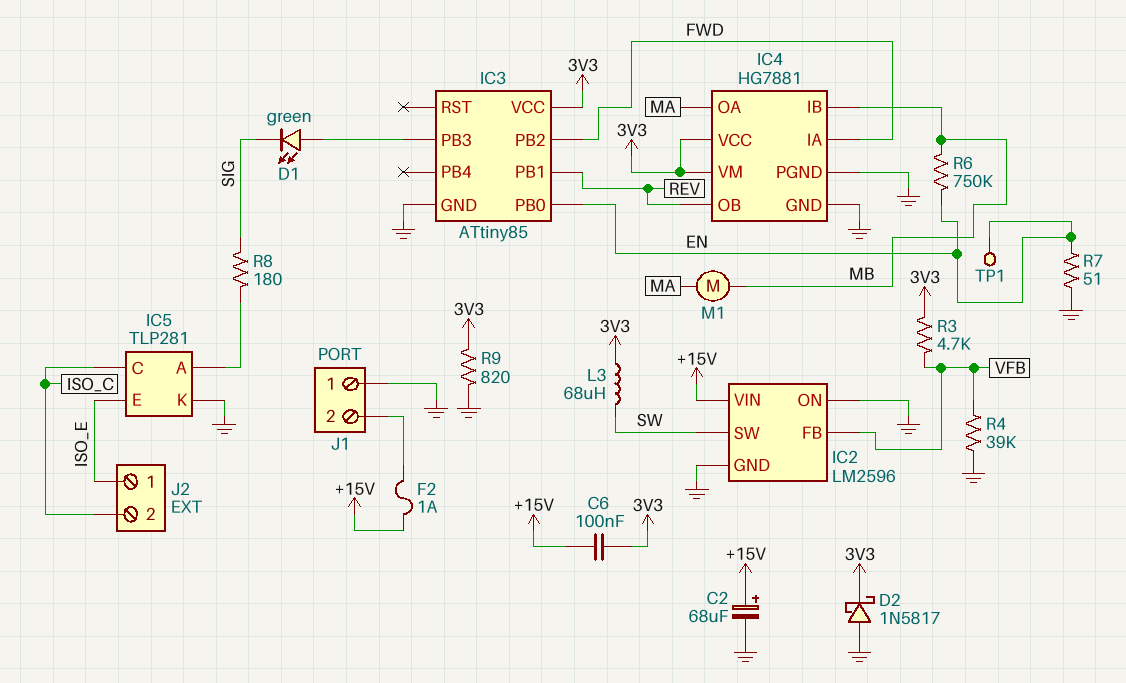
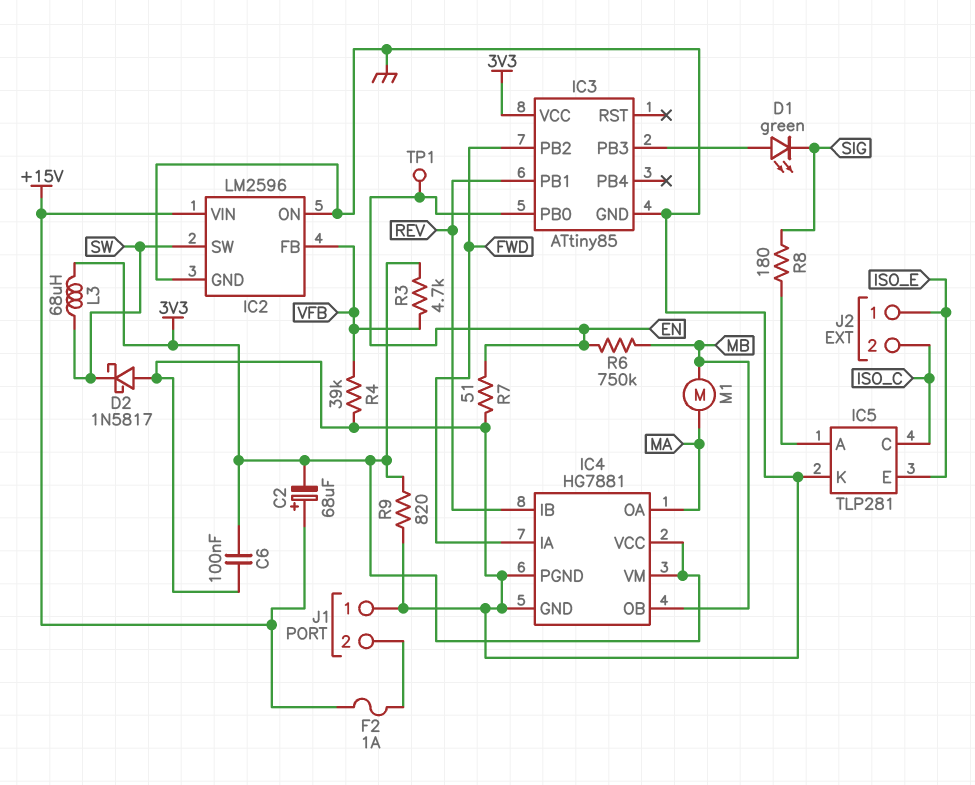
C2: 68uF (plus +15V, minus GND) -> 68uF (plus +15V, minus 3V3)
C6: 100nF (+15V, 3V3) -> 100nF (3V3, GND)
D2: schottky 1N5817 (A GND, K 3V3) -> schottky 1N5817 (A GND, K SW)
IC4 pin IB: MB -> REV
IC4 pin OB: REV -> MB

